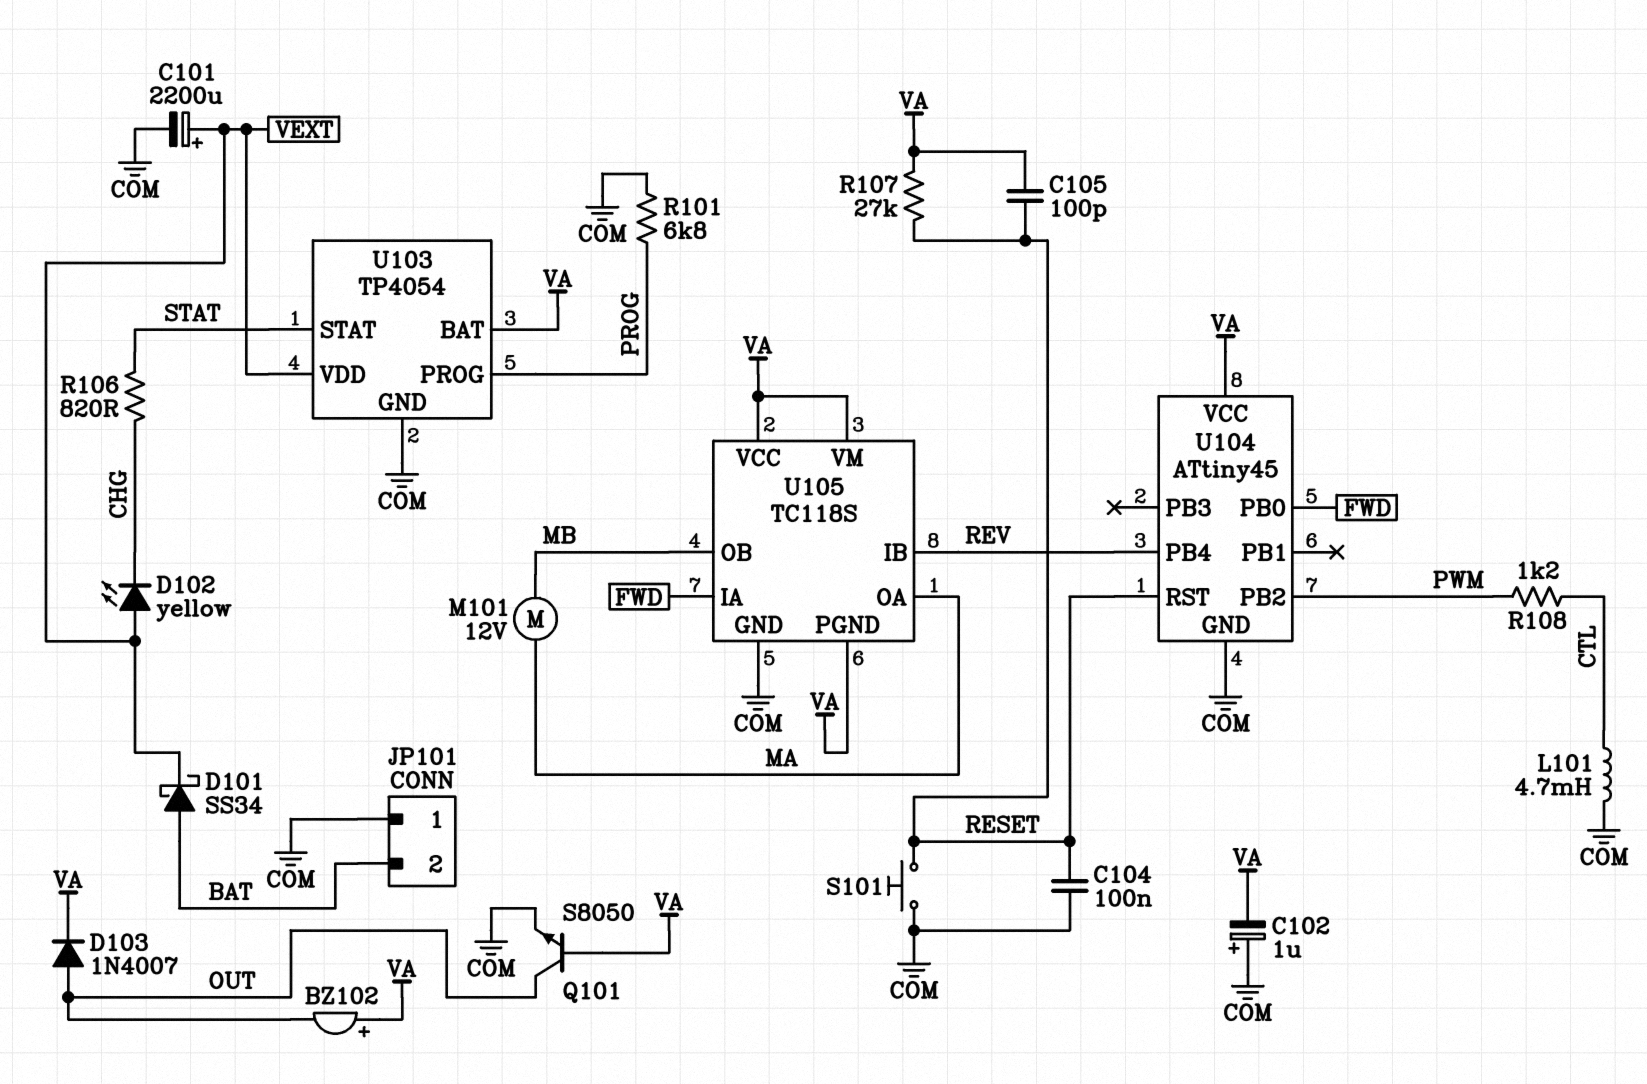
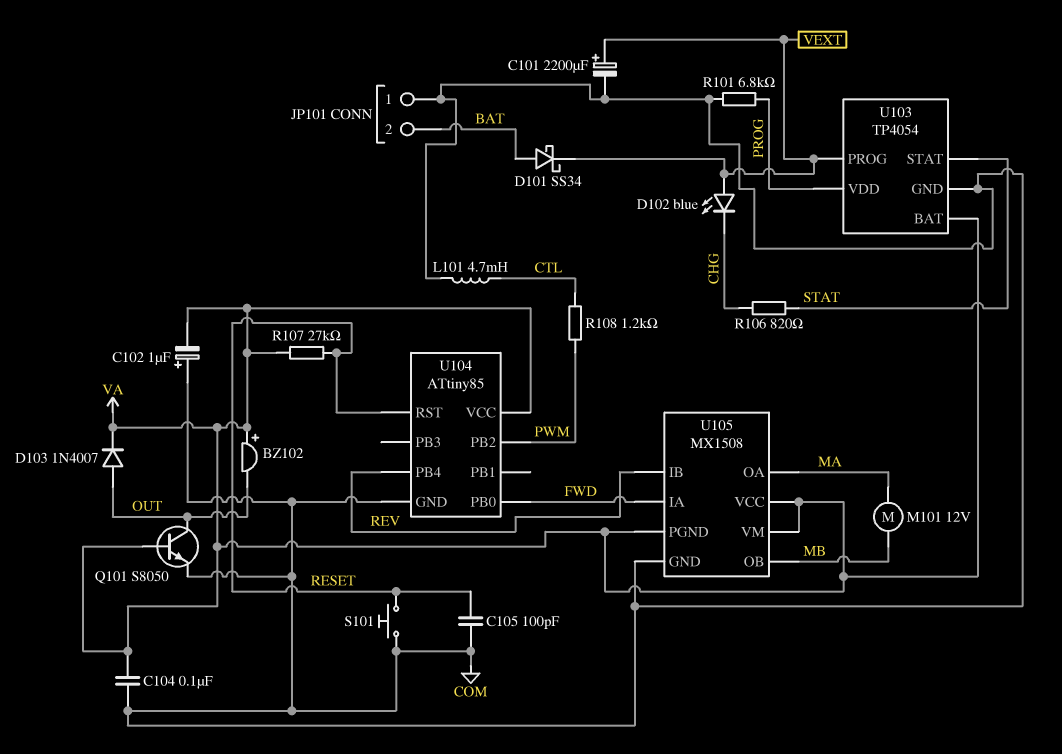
C104: 100nF (COM, RESET) -> 100nF (COM, VA)
C105: 100pF (RESET, VA) -> 100pF (COM, RESET)
D102: LED yellow (A VEXT, K CHG) -> LED blue (A VEXT, K CHG)
U103 pin PROG: PROG -> VEXT
U103 pin VDD: VEXT -> PROG
U104: ATtiny45 -> ATtiny85
U105: TC118S -> MX1508

